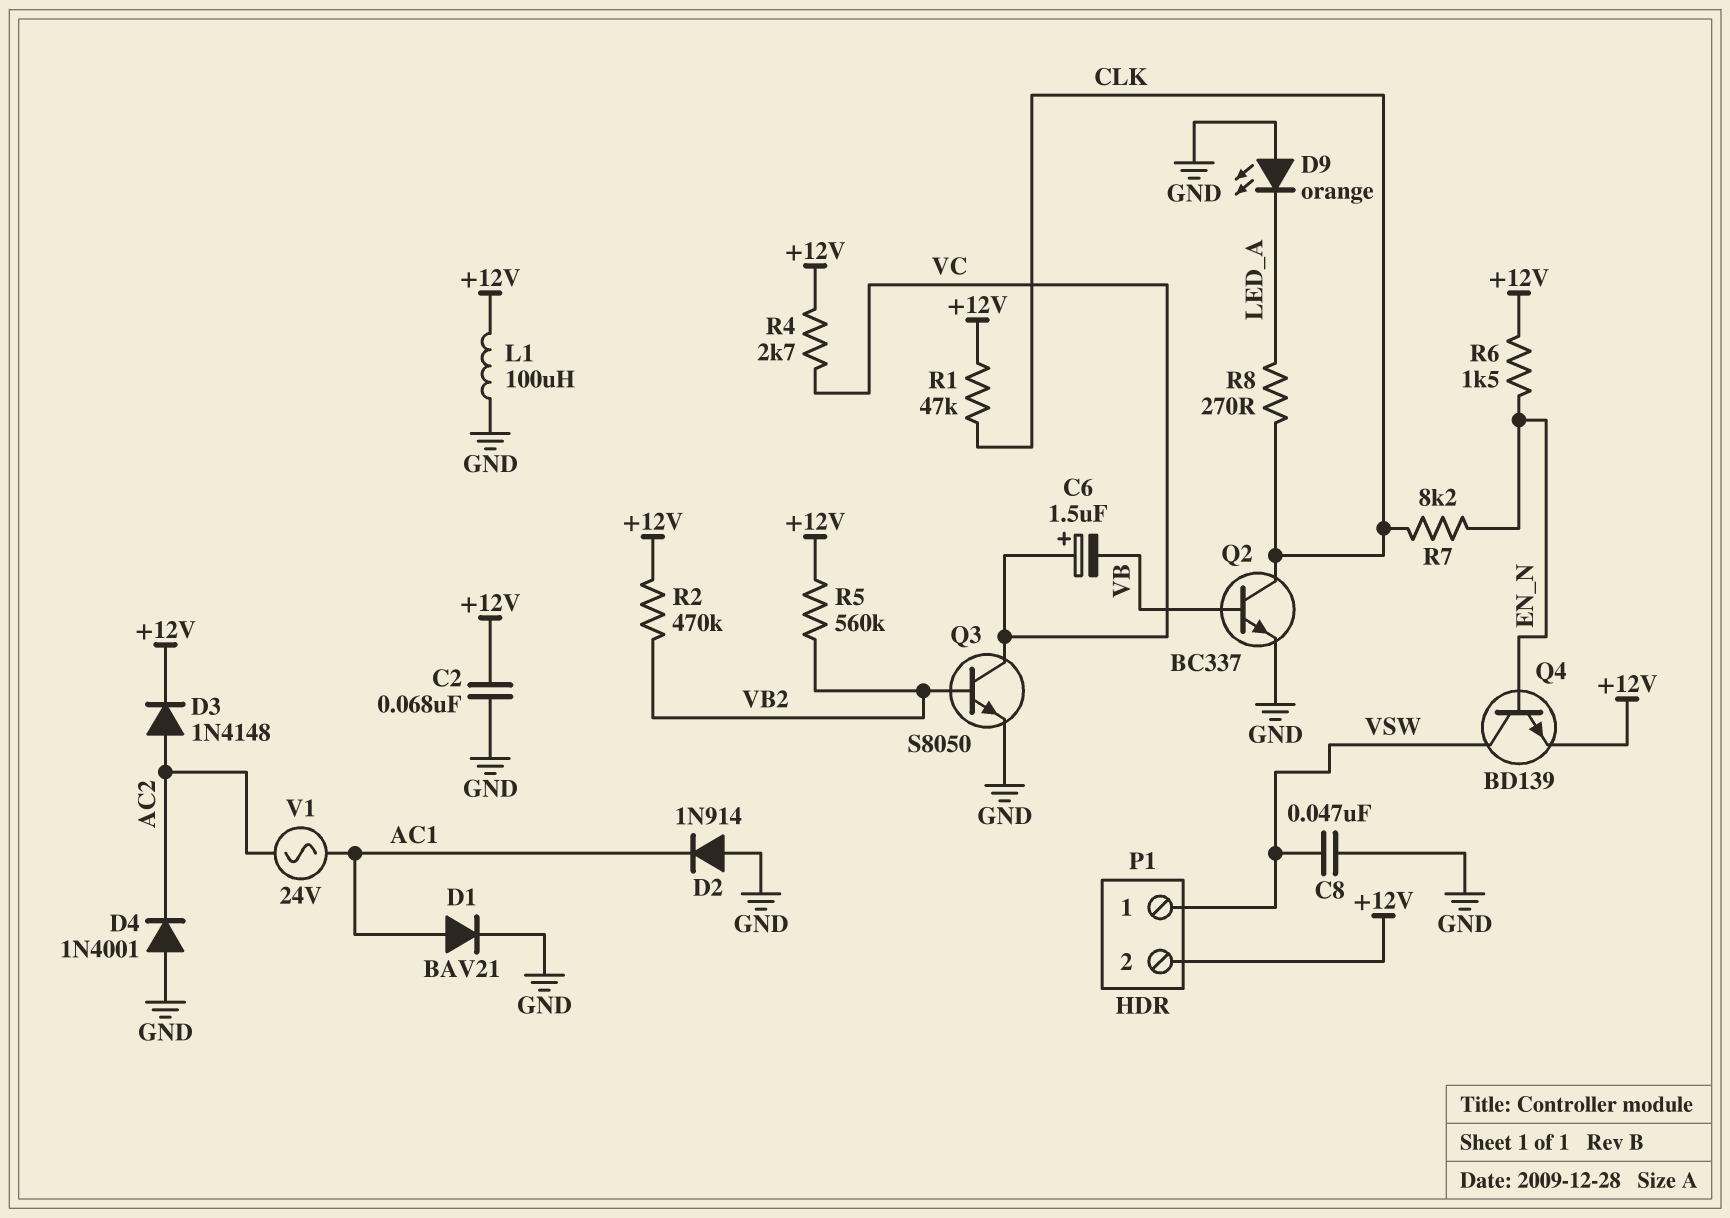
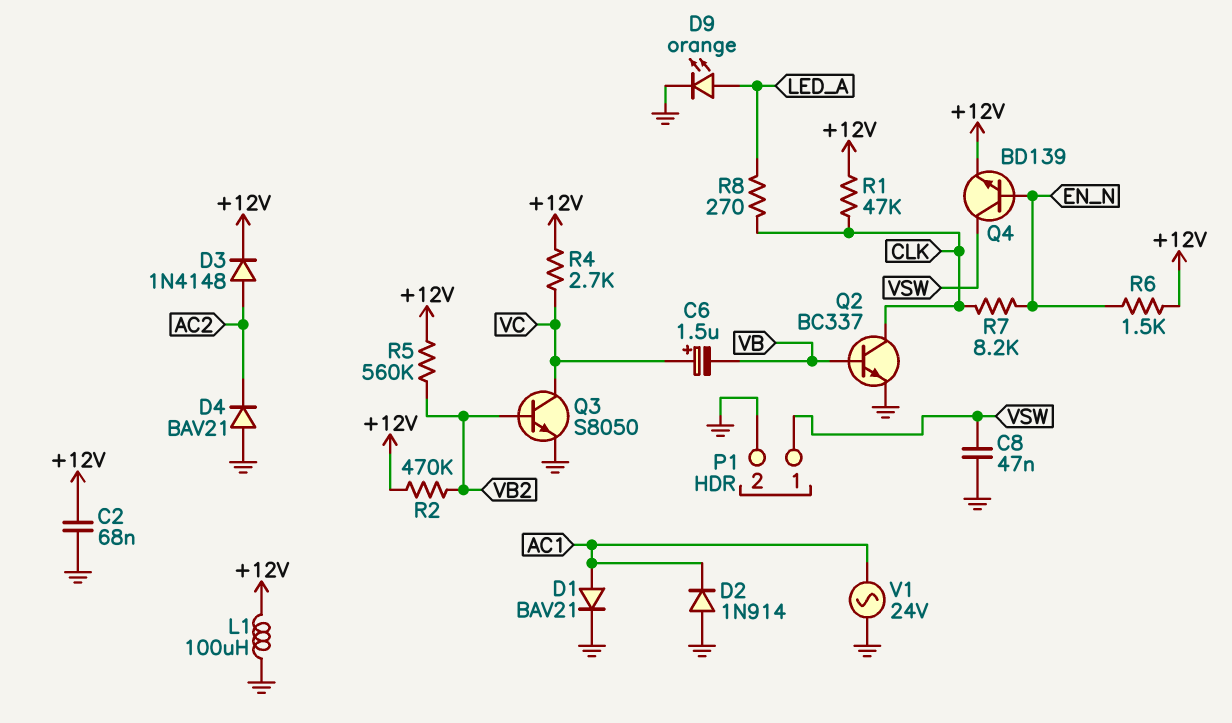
D4: diode 1N4001 (A GND, K AC2) -> diode BAV21 (A GND, K AC2)
D9: LED orange (A GND, K LED_A) -> LED orange (A LED_A, K GND)
P1 pin 2: +12V -> GND
V1: AC 24V (AC1, AC2) -> AC 24V (AC1, GND)

